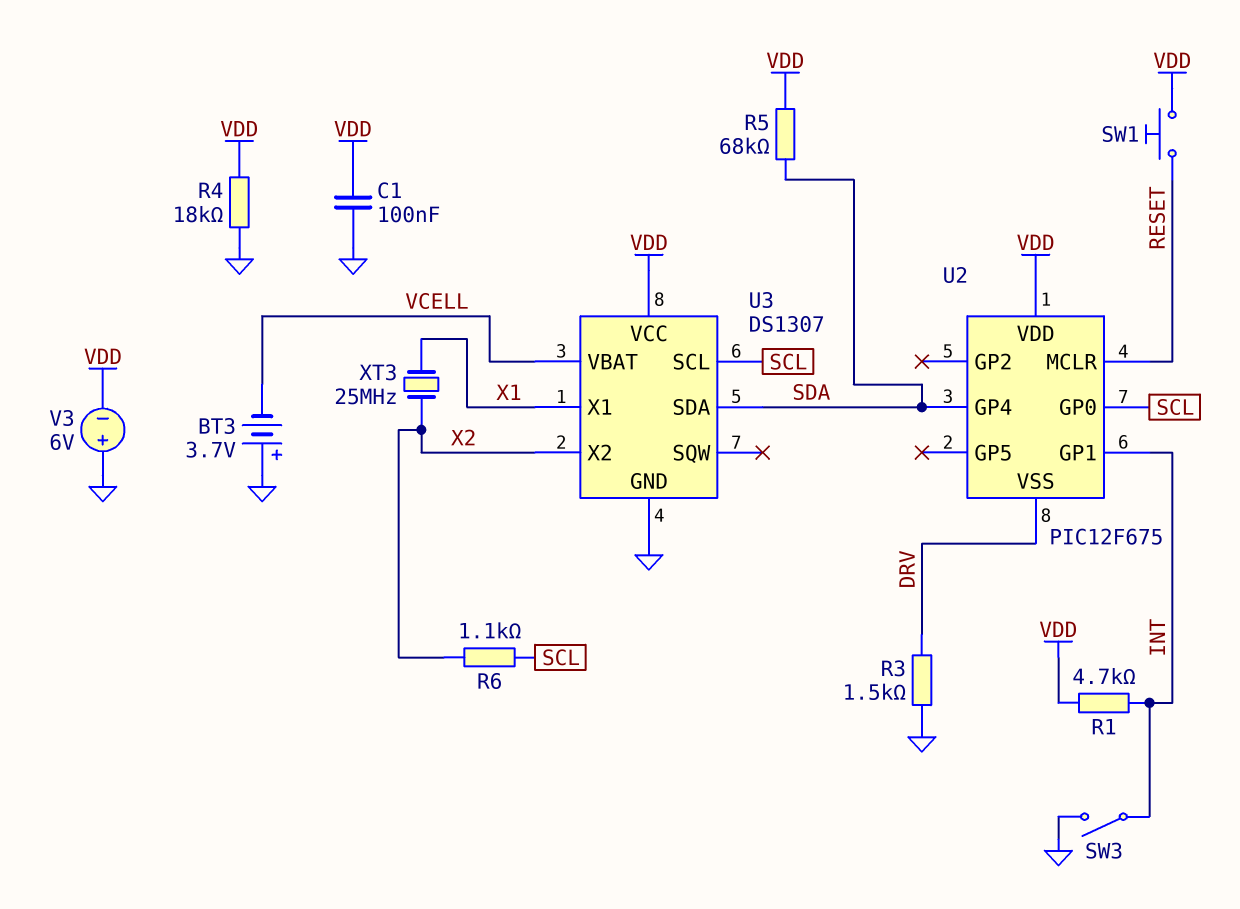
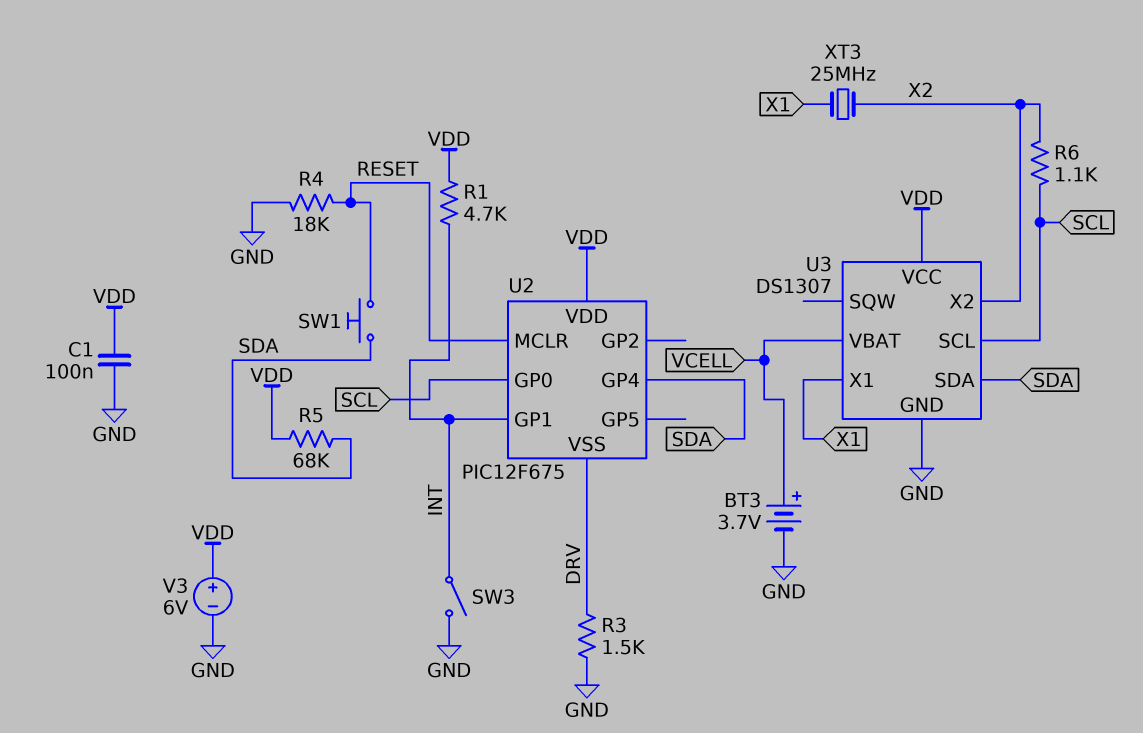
BT3: 3.7V (plus GND, minus VCELL) -> 3.7V (plus VCELL, minus GND)
R4: 18k (GND, VDD) -> 18k (GND, RESET)
SW1: button (RESET, VDD) -> button (RESET, SDA)
V3: 6V (plus GND, minus VDD) -> 6V (plus VDD, minus GND)

